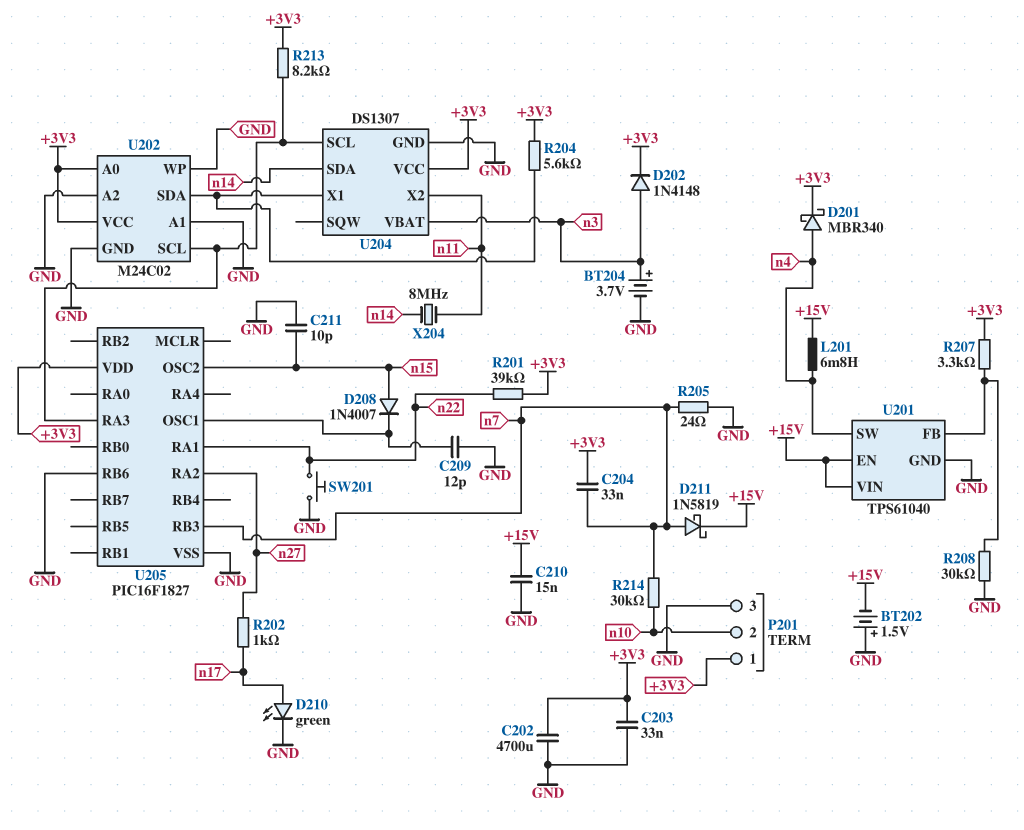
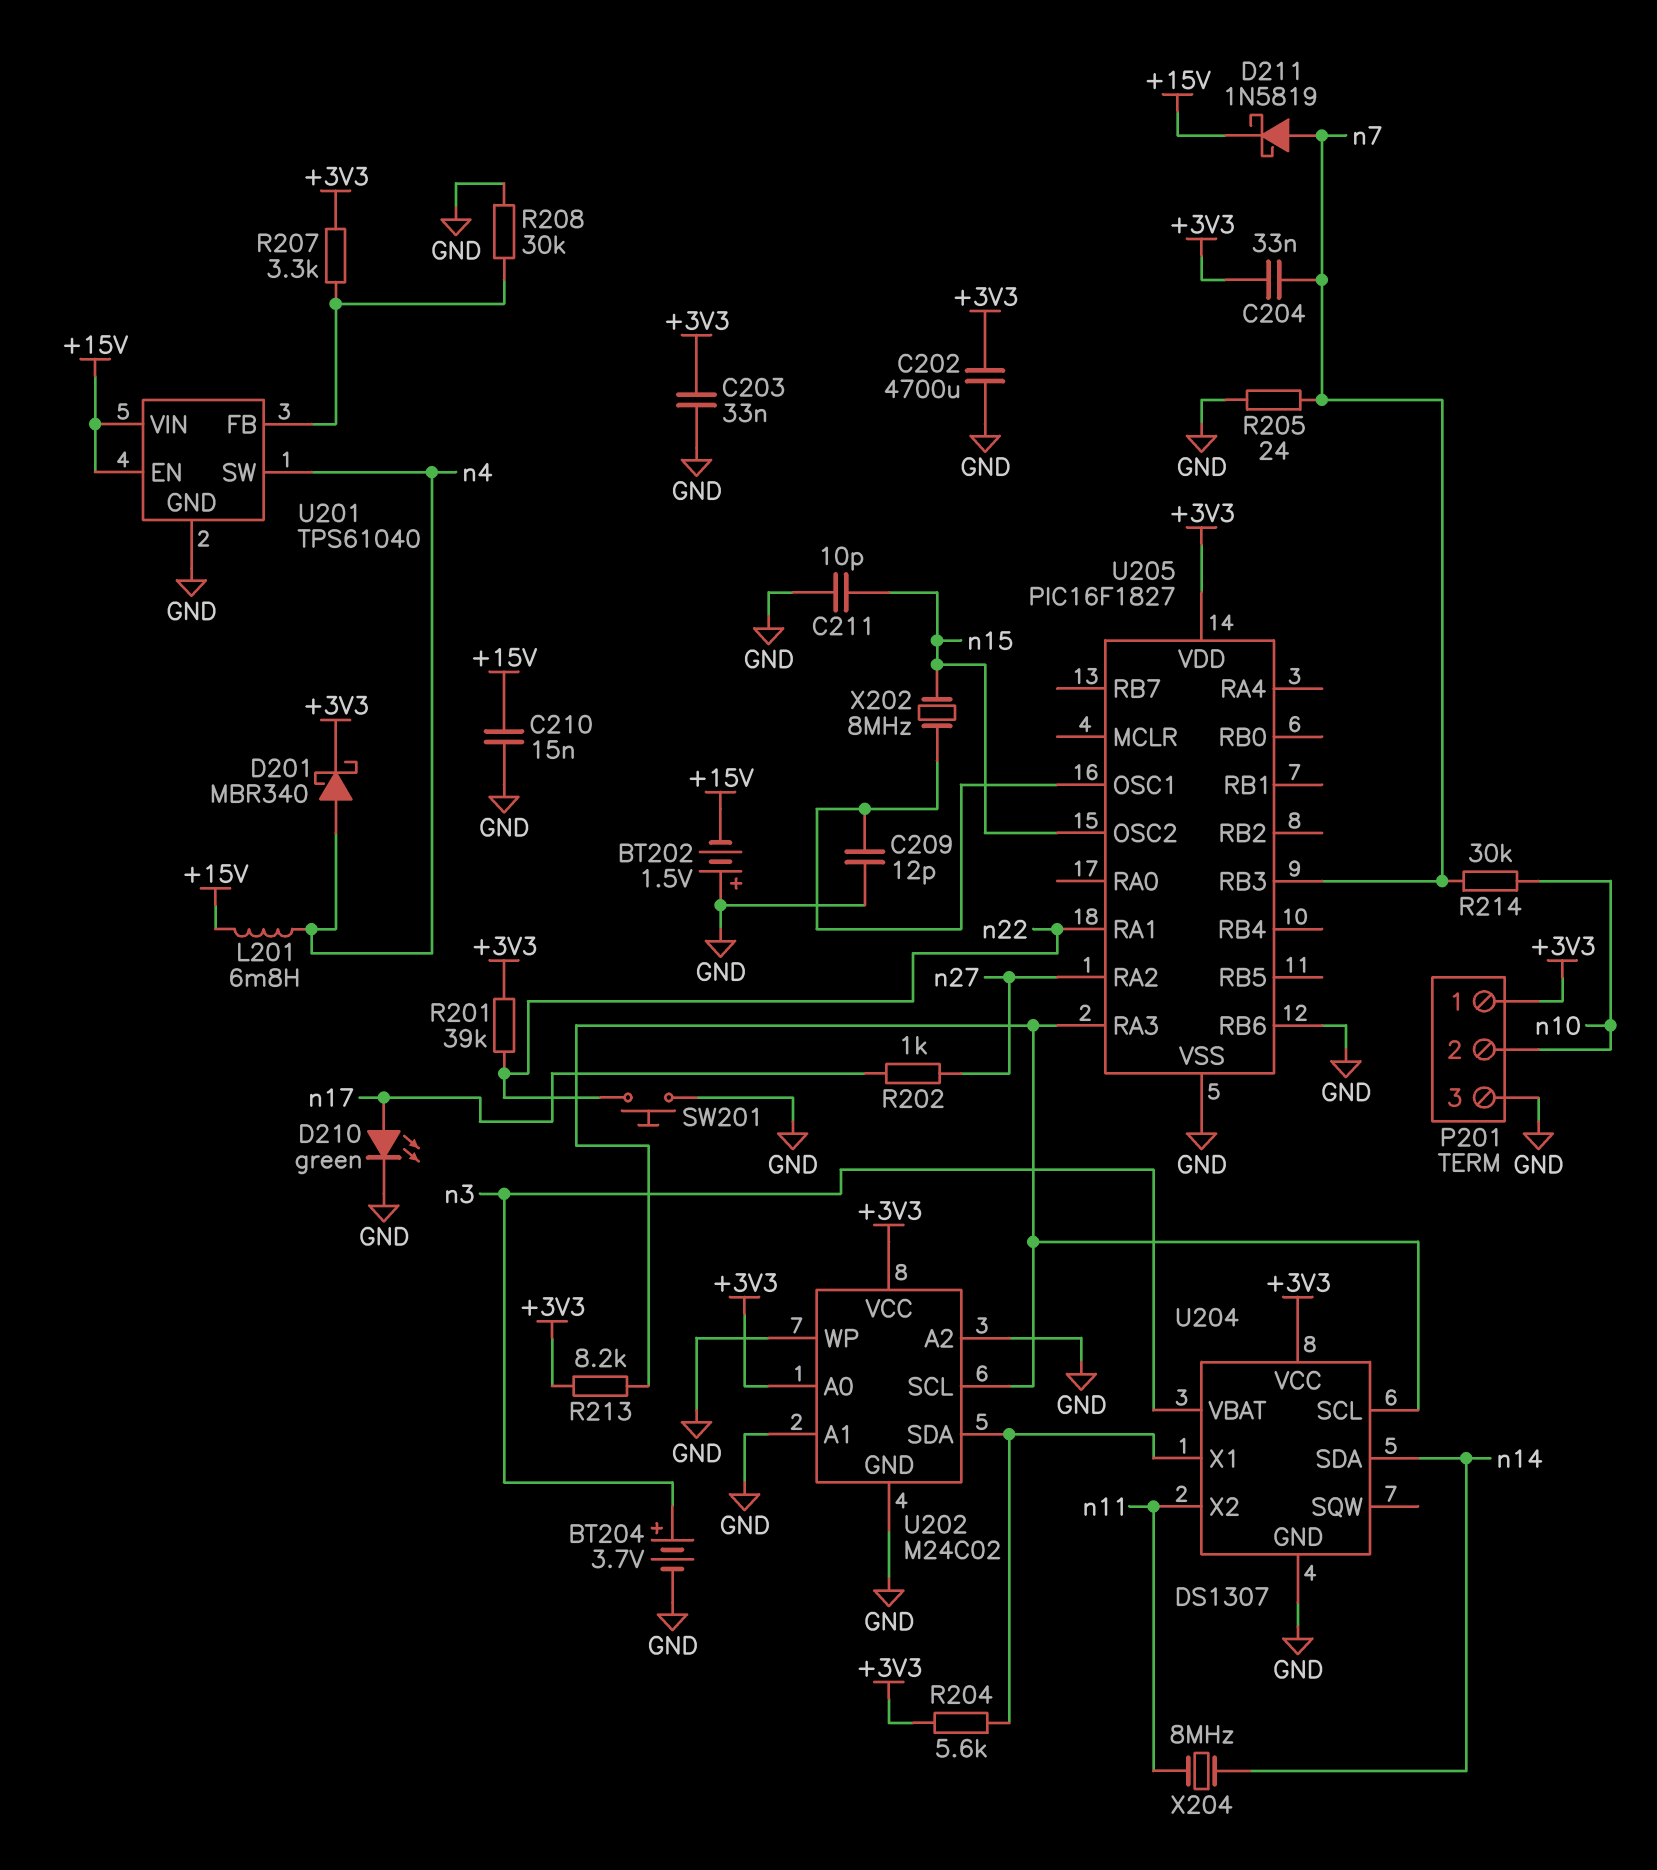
D202: diode 1N4148 (A n3, K +3V3) -> none
D208: diode 1N4007 (A n15, K U205/OSC1) -> none
X202: none -> 8MHz (U205/OSC1, n15)

